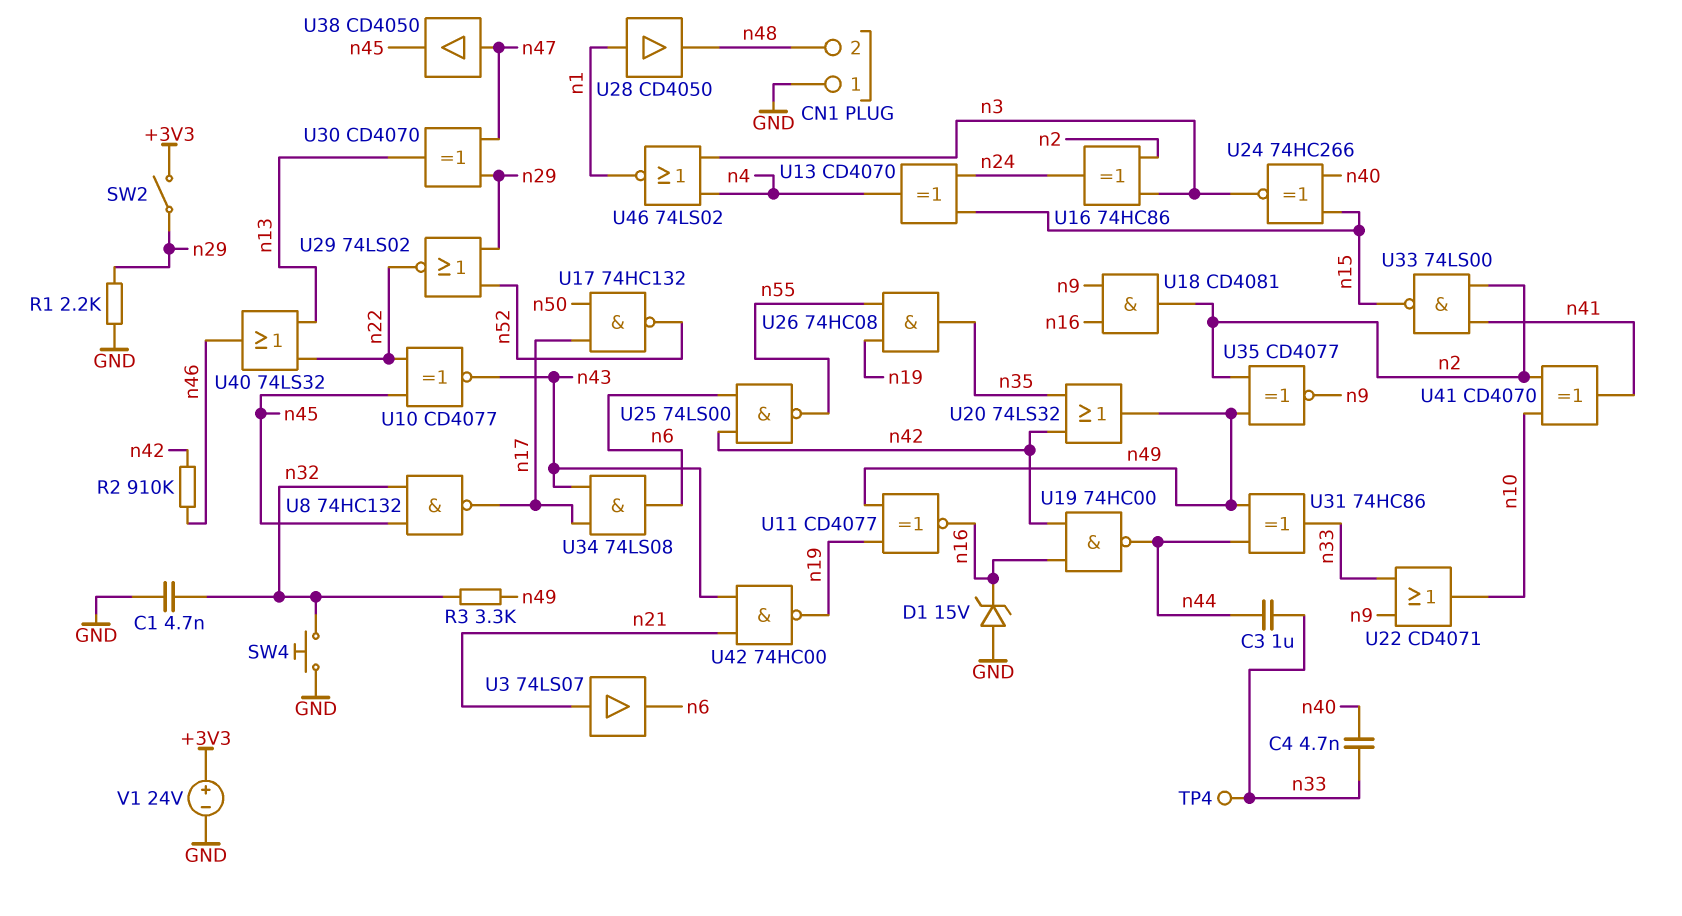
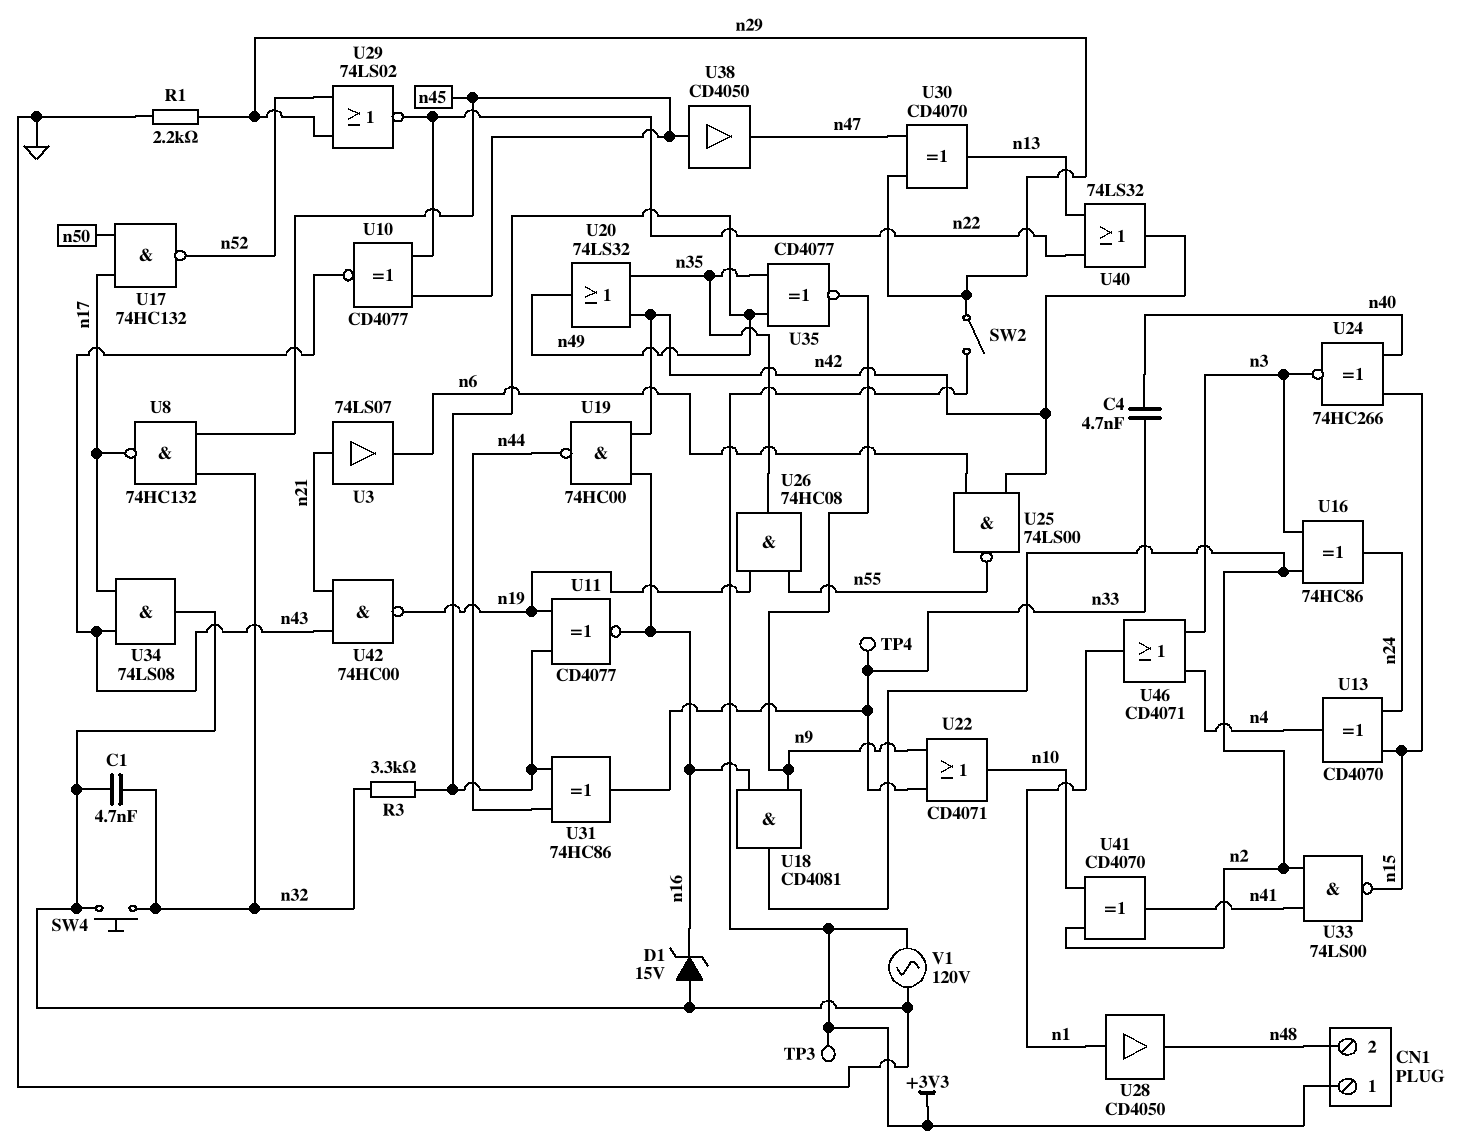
C3: 1uF (n33, n44) -> none
CN1 pin 1: GND -> +3V3
R2: 910k (n42, n46) -> none
TP3: none -> test point (+3V3)
U34: AND 74LS08 (in n17, in n43, out n6) -> AND 74LS08 (in n17, in n43, out GND)
U35: XNOR CD4077 (in n2, in n49, out n9) -> XNOR CD4077 (in n35, in n49, out n9)
U38: buffer CD4050 (in n47, out n45) -> buffer CD4050 (in n45, out n47)
U40: OR 74LS32 (in n13, in n22, out n46) -> OR 74LS32 (in n13, in n22, out n42)
U46: NOR 74LS02 (in n3, in n4, out n1) -> OR CD4071 (in n3, in n4, out n1)
V1: 24V (plus +3V3, minus GND) -> AC 120V (+3V3, GND)

